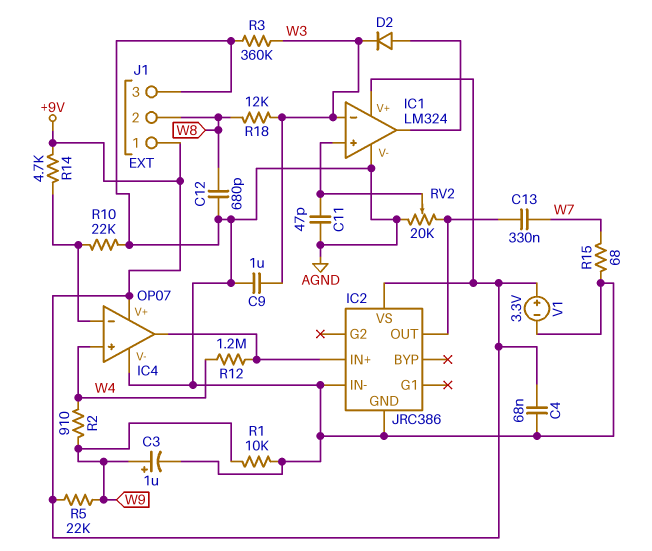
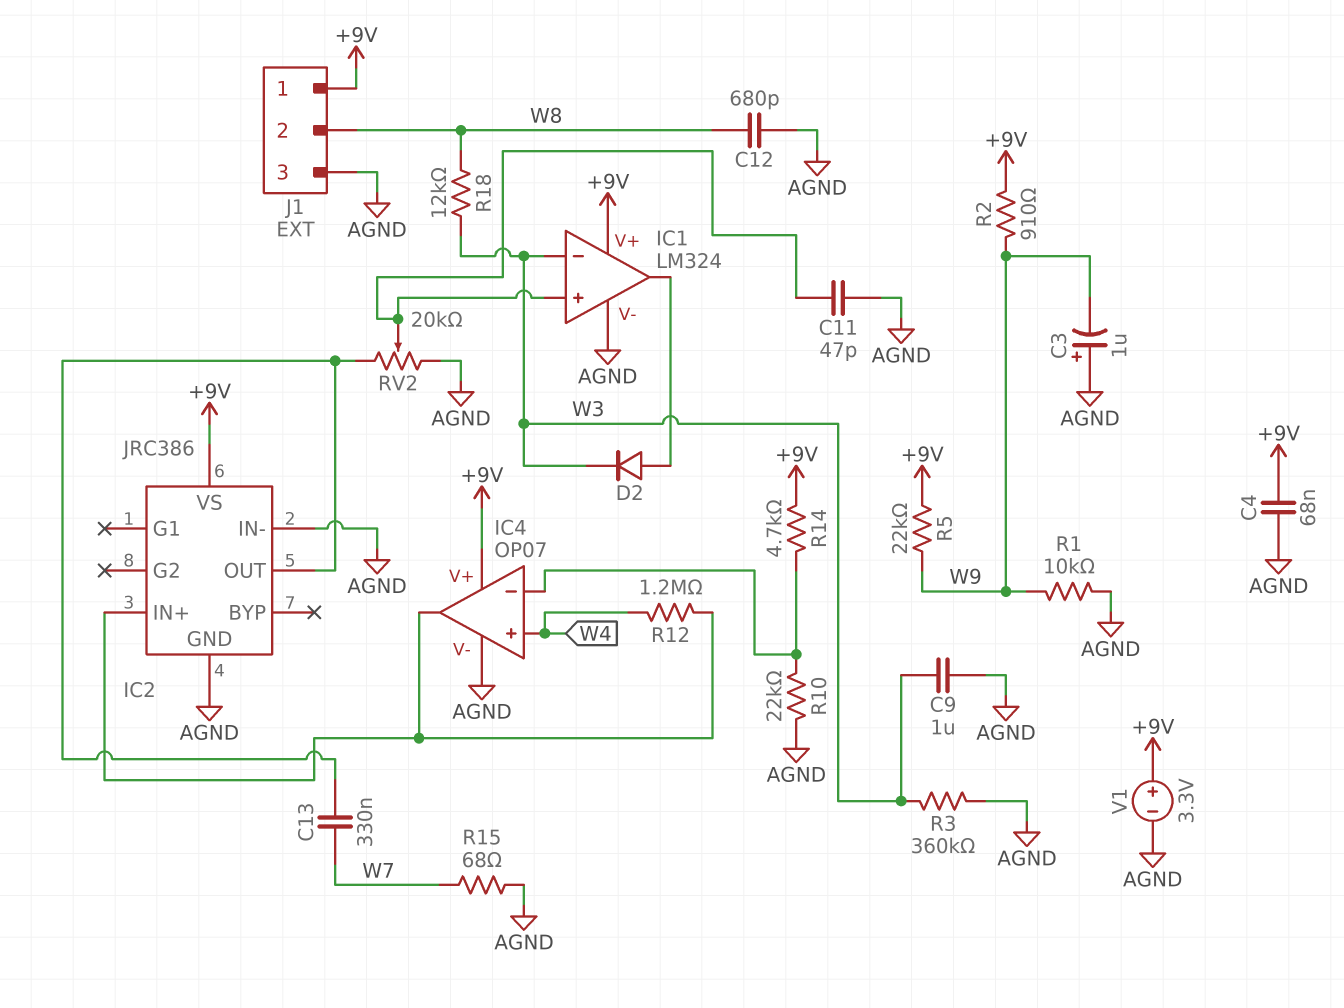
C3: 1uF (plus W9, minus AGND) -> 1uF (plus AGND, minus W9)
R2: 910 (W4, W9) -> 910 (+9V, W9)

